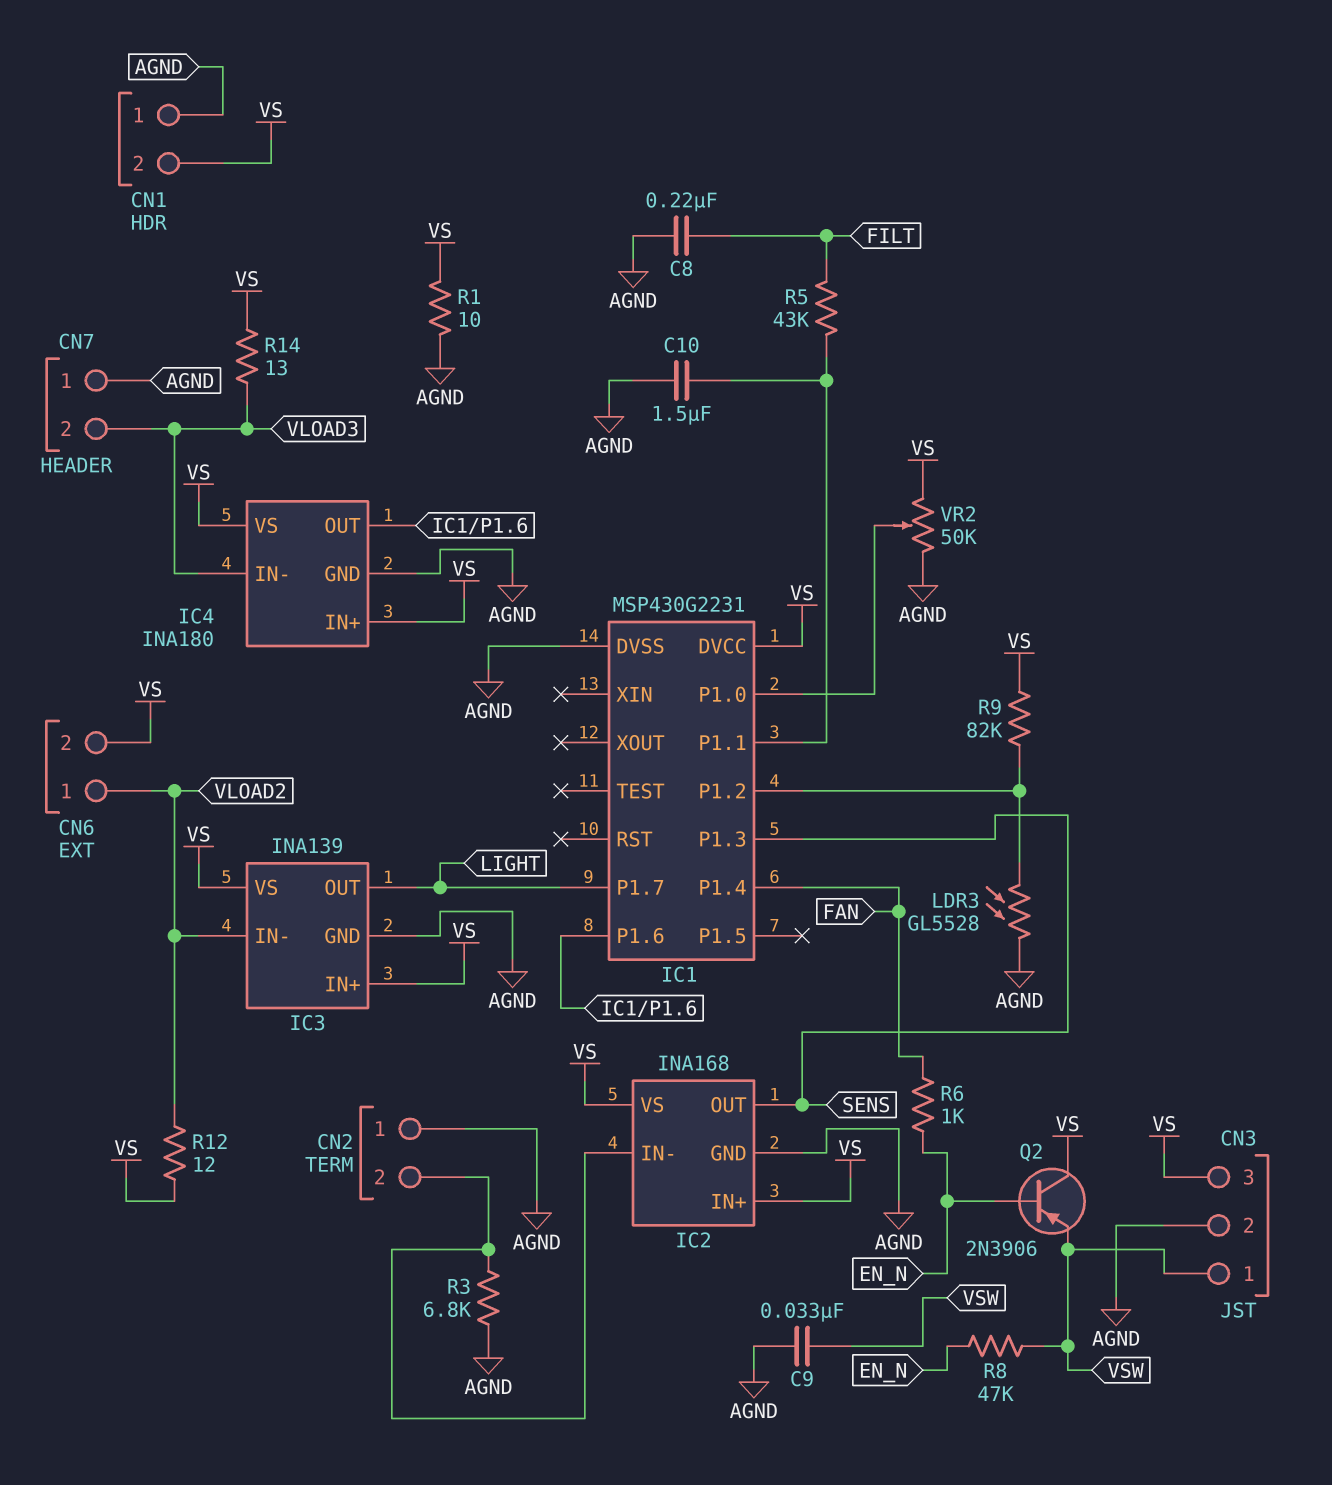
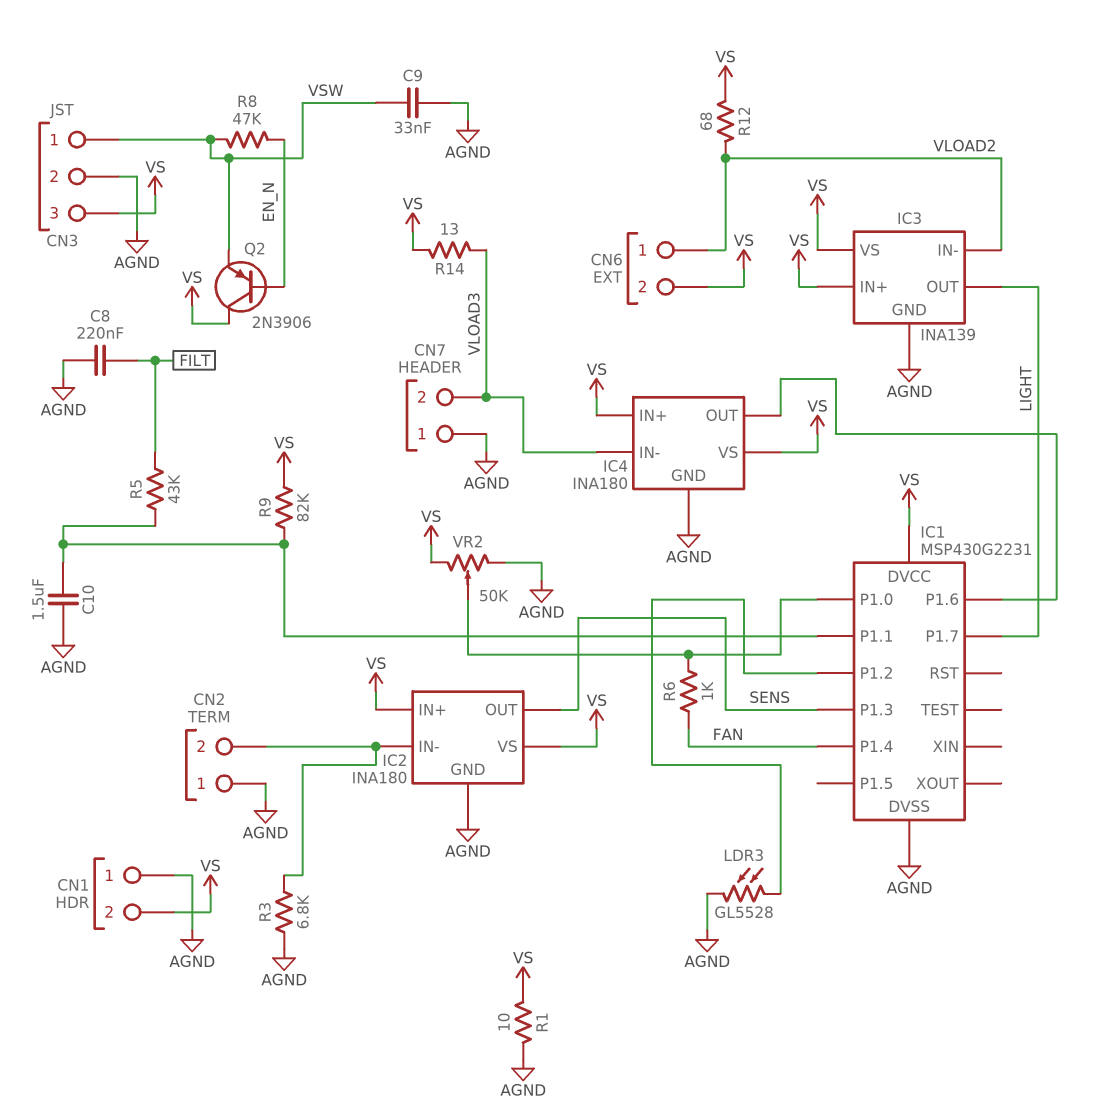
IC2: INA168 -> INA180
R6: 1k (EN_N, FAN) -> 1k (FAN, IC1/P1.0)
R9: 82k (IC1/P1.2, VS) -> 82k (IC1/P1.1, VS)
R12: 12 (VLOAD2, VS) -> 68 (VLOAD2, VS)

